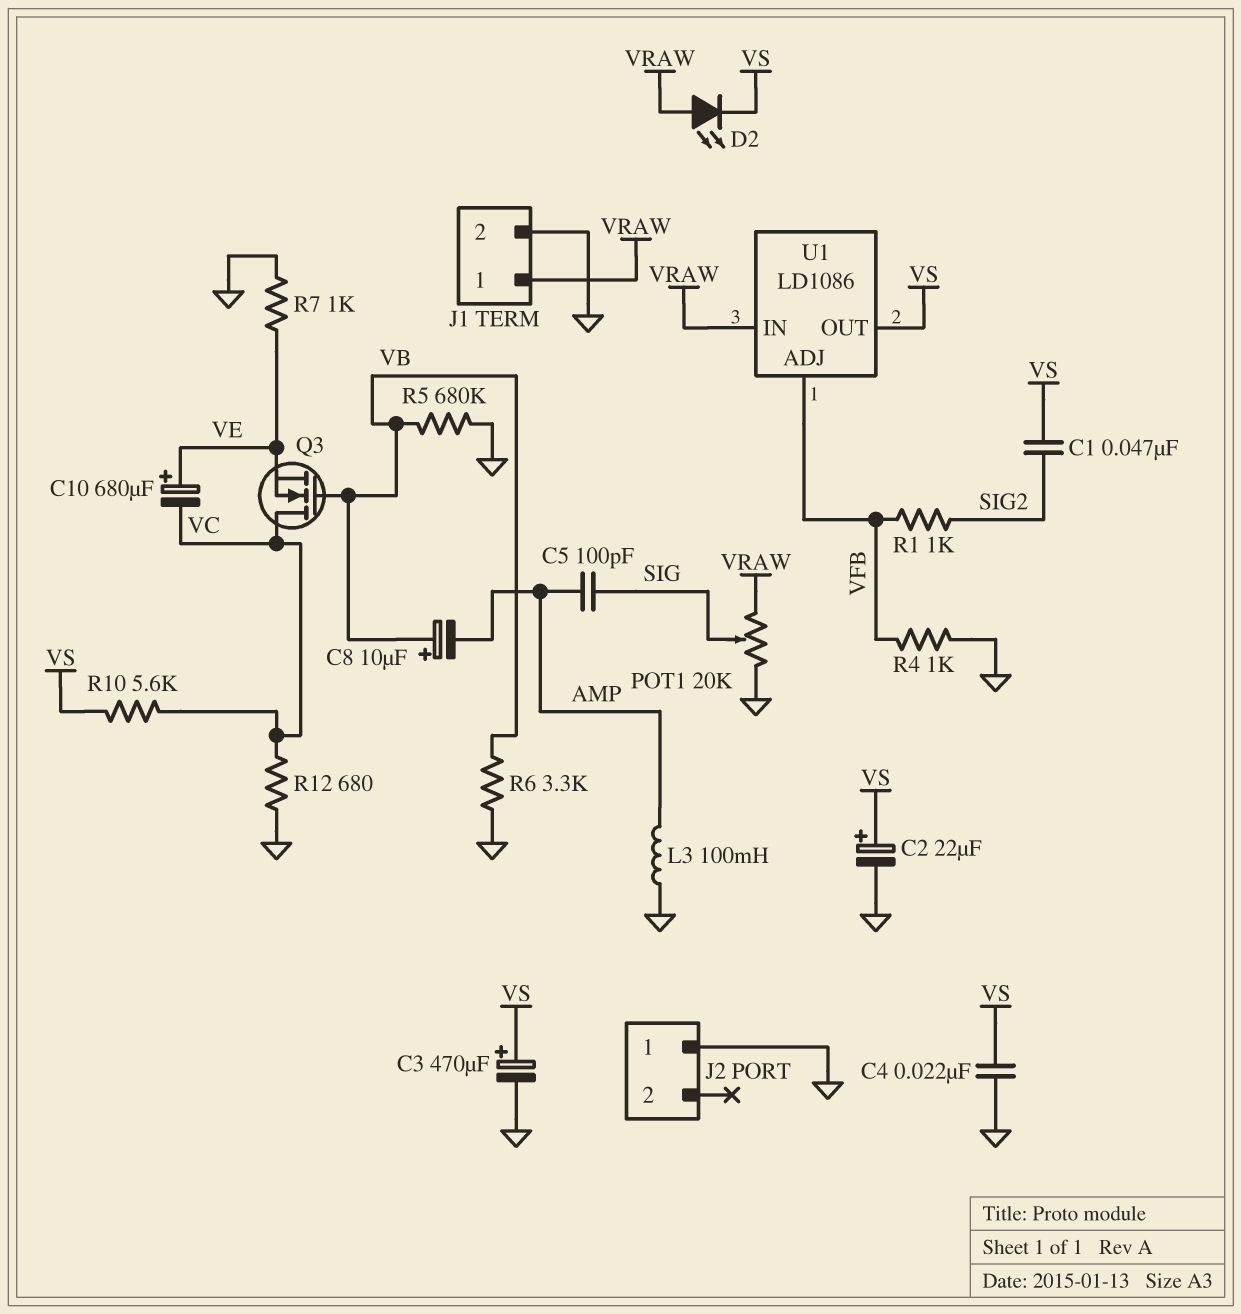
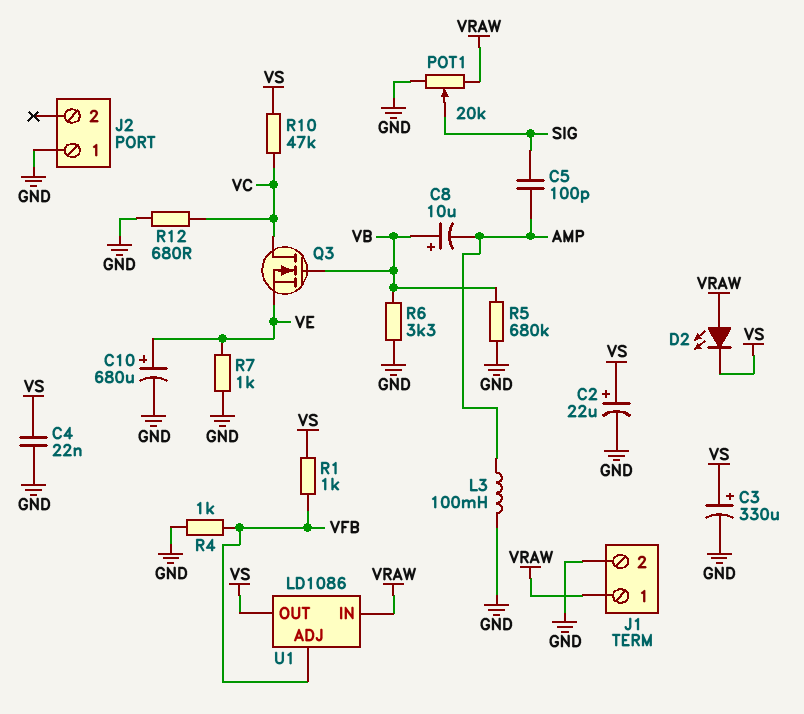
C1: 47nF (SIG2, VS) -> none
C3: 470uF (plus VS, minus GND) -> 330uF (plus VS, minus GND)
C10: 680uF (plus VE, minus VC) -> 680uF (plus VE, minus GND)
R1: 1k (SIG2, VFB) -> 1k (VFB, VS)
R10: 5.6k (VC, VS) -> 47k (VC, VS)

